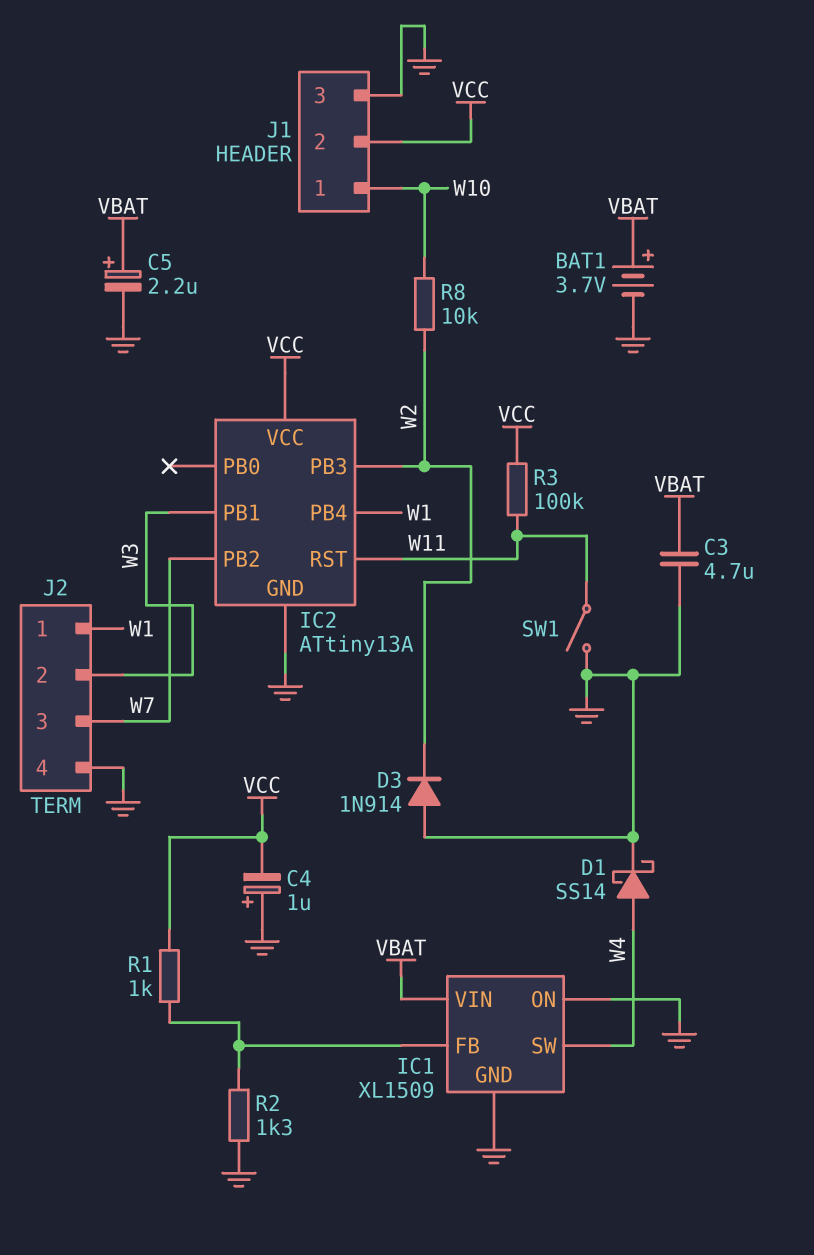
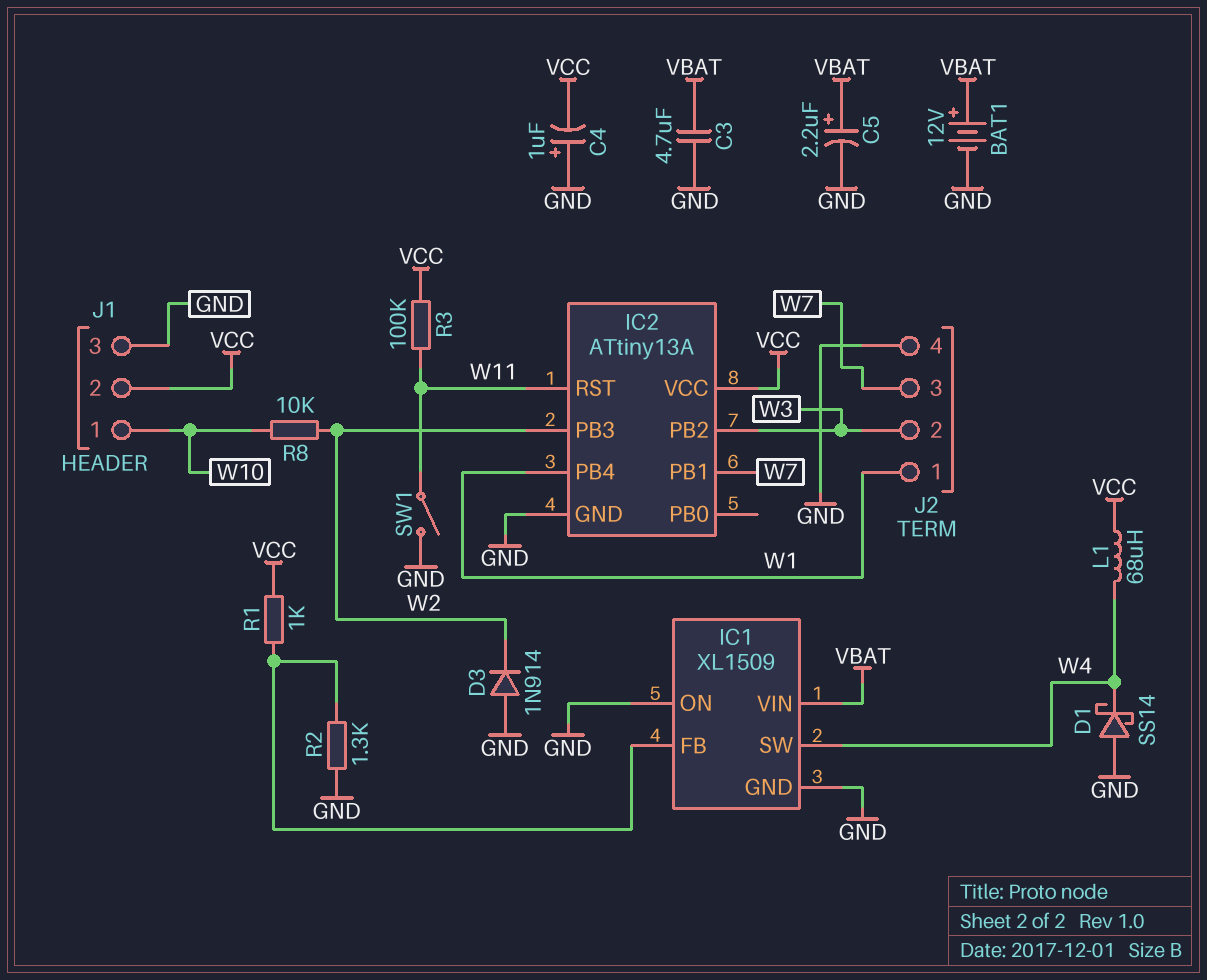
BAT1: 3.7V (plus VBAT, minus GND) -> 12V (plus VBAT, minus GND)
D1: schottky SS14 (A W4, K GND) -> schottky SS14 (A GND, K W4)
IC2 pin PB1: W3 -> W7
IC2 pin PB2: W7 -> W3
L1: none -> 68uH (VCC, W4)

